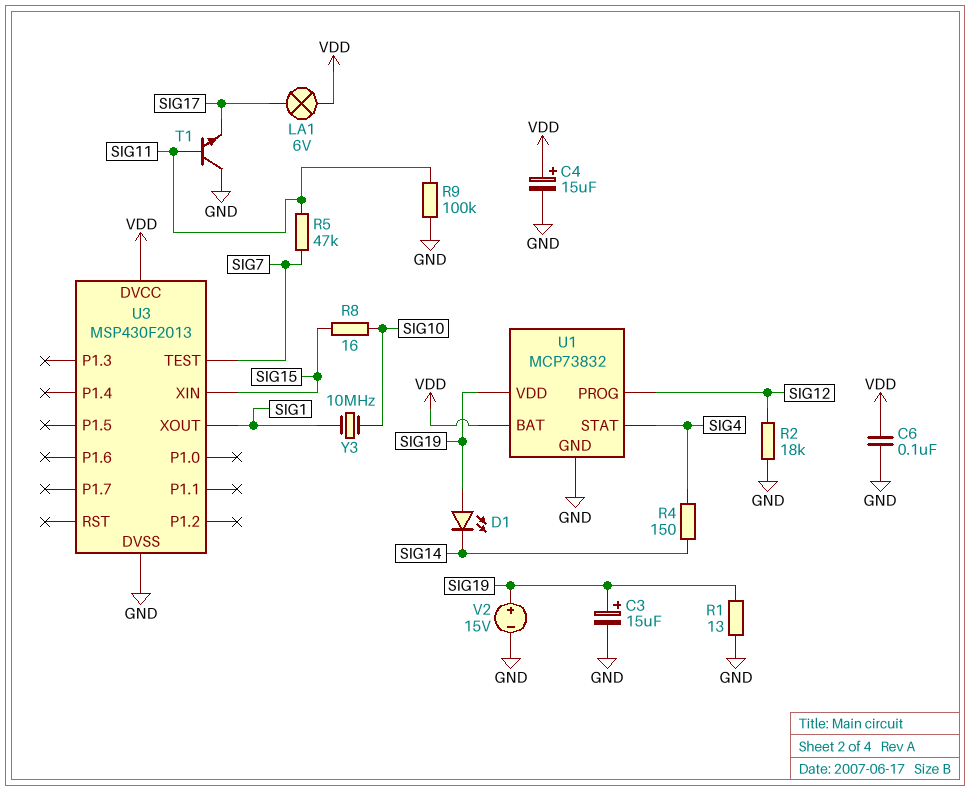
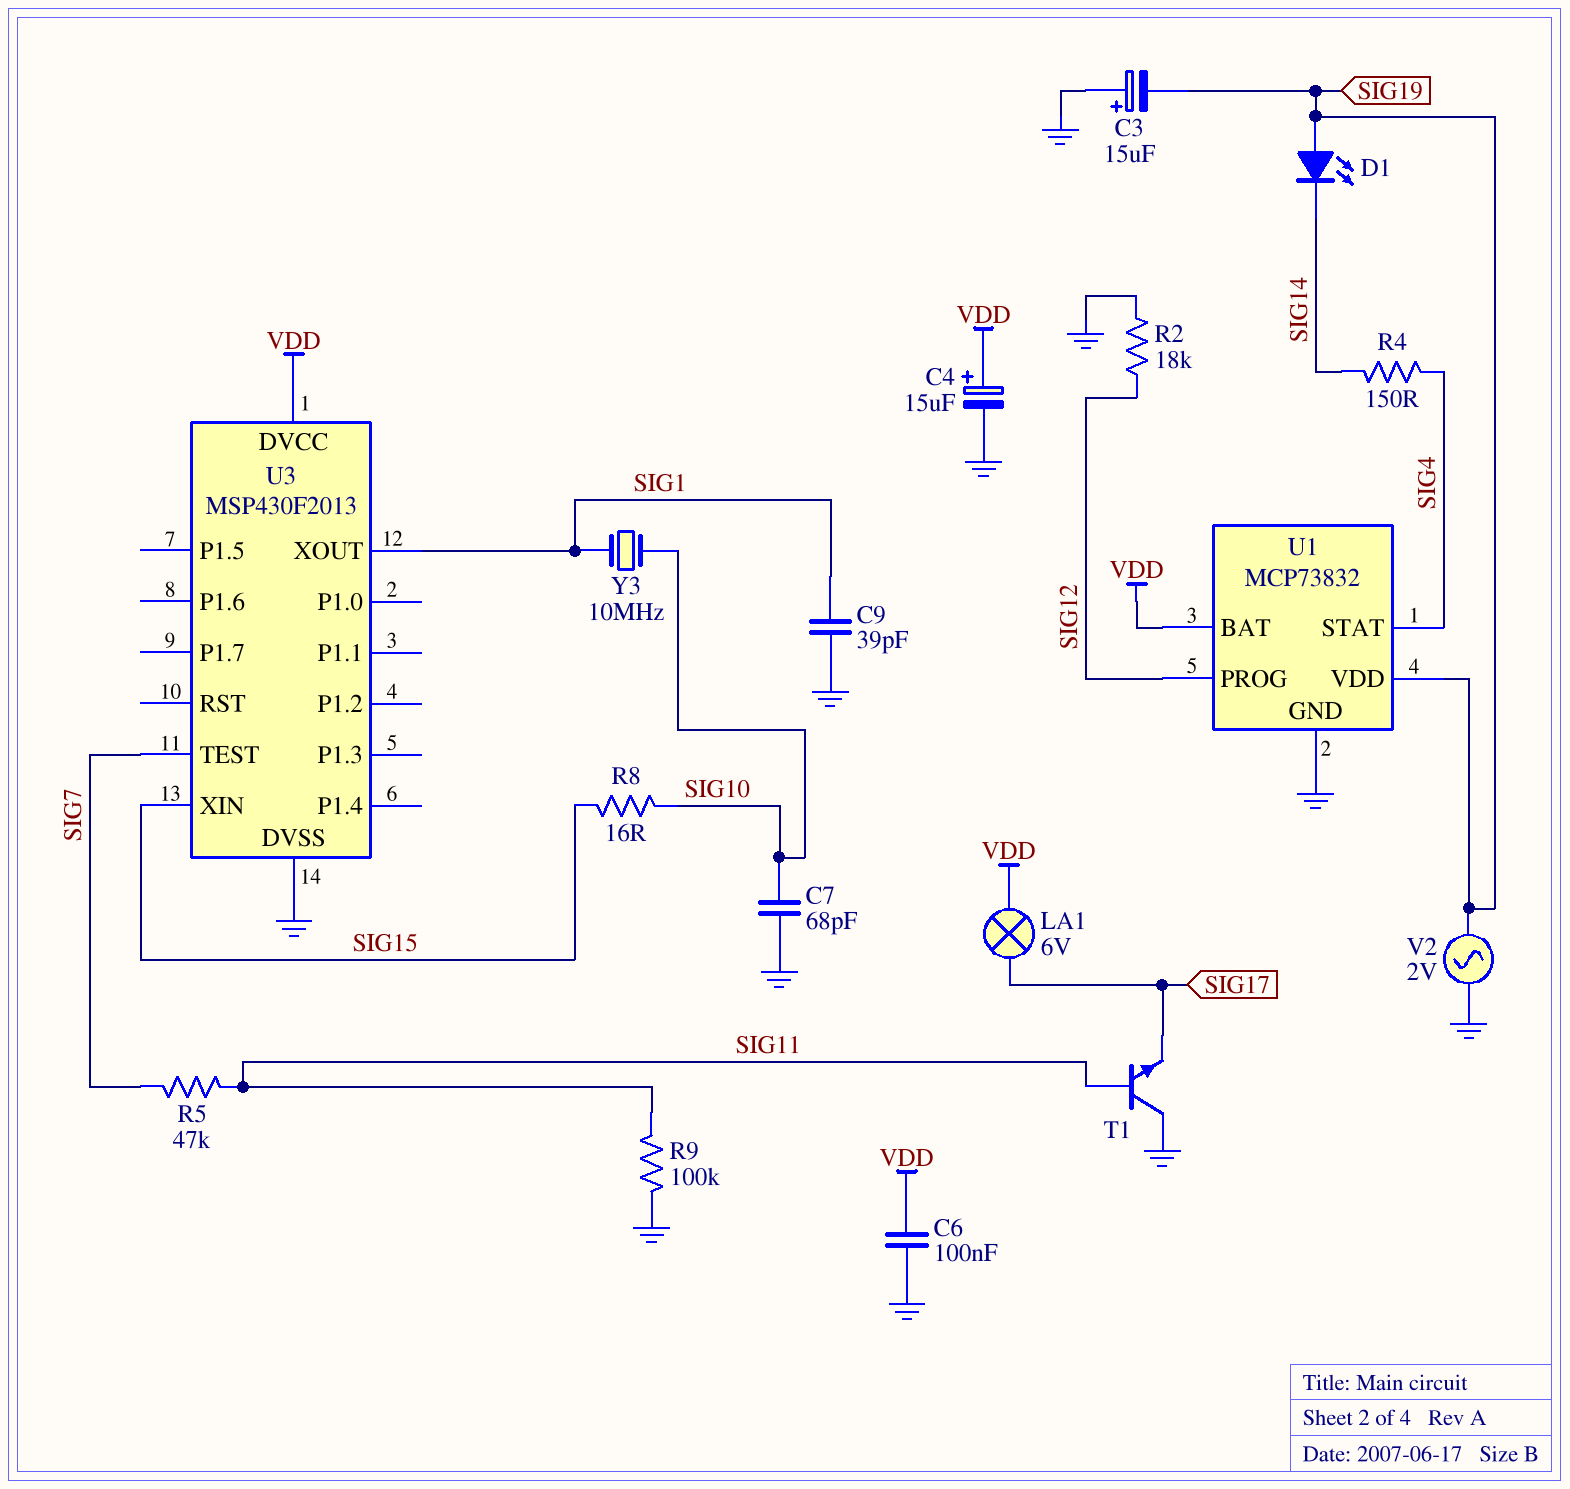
C3: 15uF (plus SIG19, minus GND) -> 15uF (plus GND, minus SIG19)
C7: none -> 68pF (GND, SIG10)
C9: none -> 39pF (GND, SIG1)
R1: 13 (GND, SIG19) -> none
V2: 15V (plus SIG19, minus GND) -> AC 2V (GND, SIG19)

